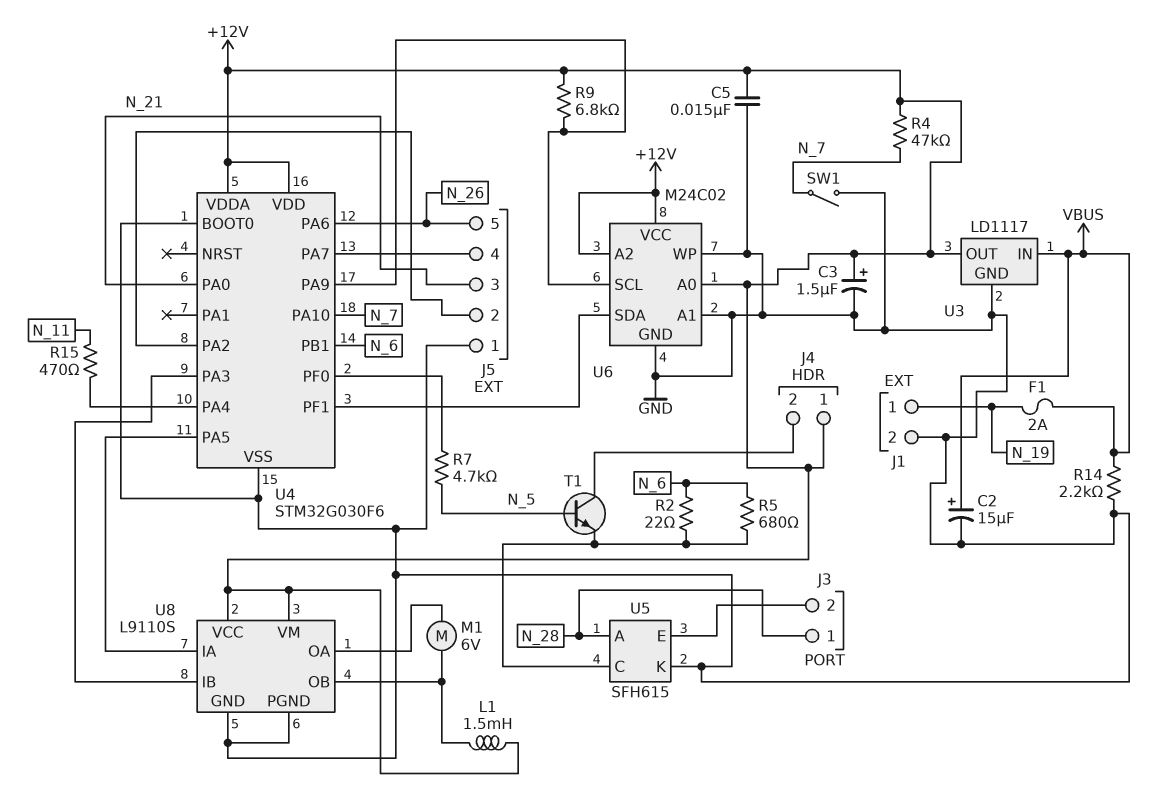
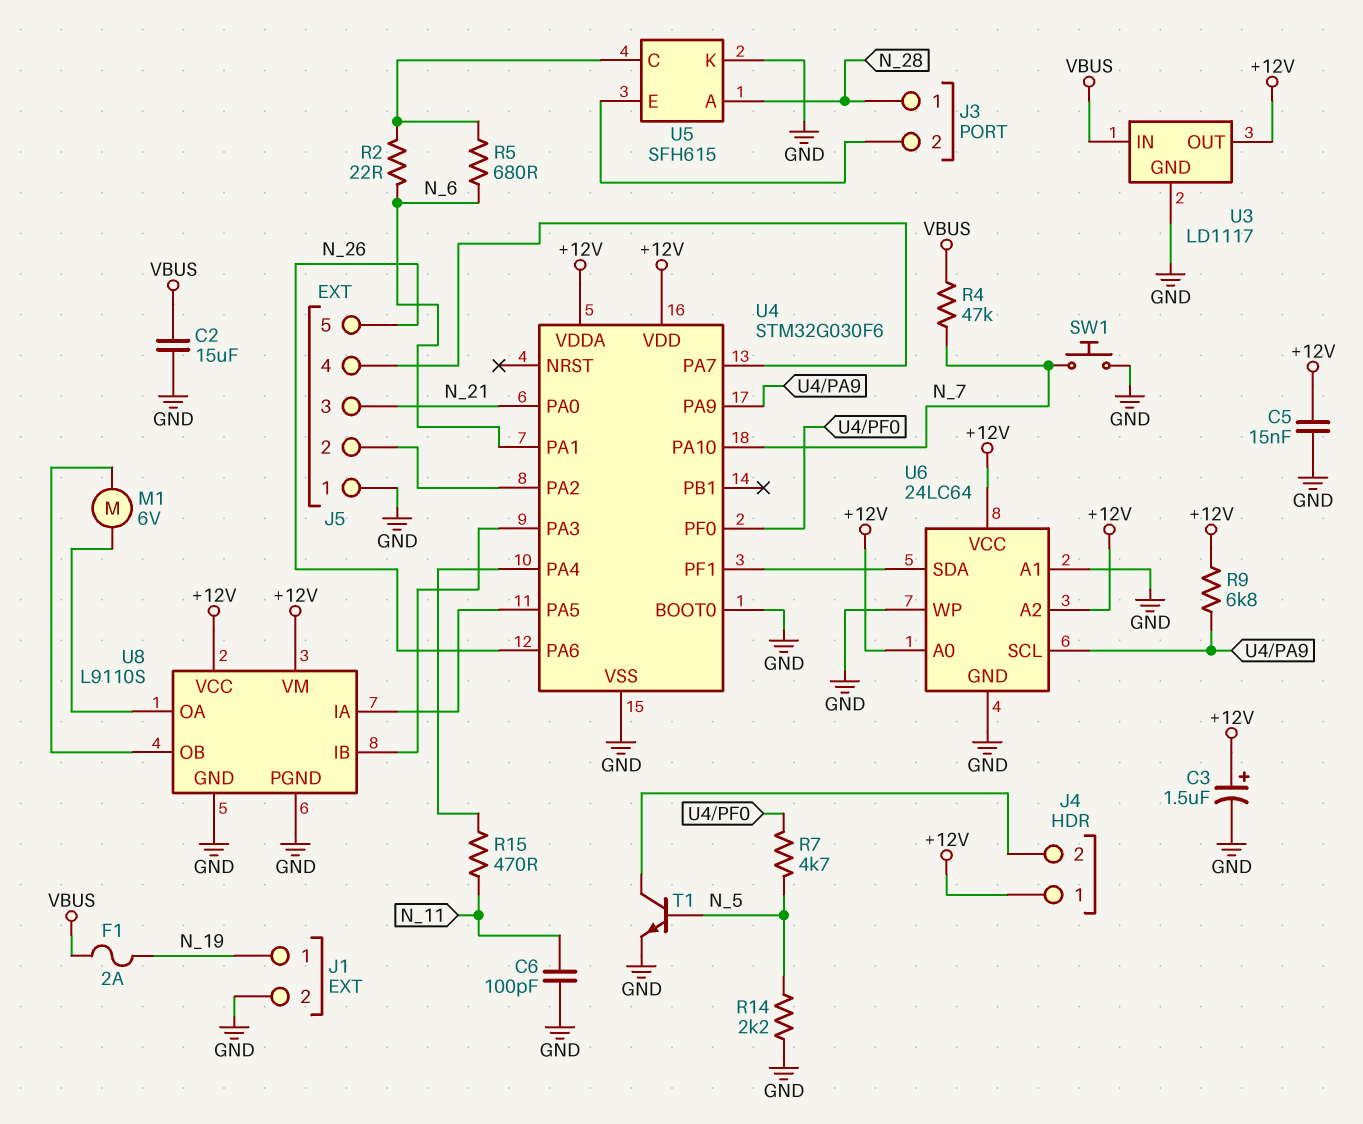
C2: 15uF (plus VBUS, minus GND) -> 15uF (GND, VBUS)
C6: none -> 100pF (GND, N_11)
L1: 1.5mH (+12V, U8/OB) -> none
R4: 47k (+12V, N_7) -> 47k (N_7, VBUS)
R14: 2.2k (GND, VBUS) -> 2.2k (GND, N_5)
SW1: switch (GND, N_7) -> button (GND, N_7)
T1: NPN (B N_5, C J4/2, E U5/C) -> NPN (B N_5, C J4/2, E GND)
U4 pin PA1: none -> N_6
U4 pin PB1: N_6 -> none
U6: M24C02 -> 24LC64

